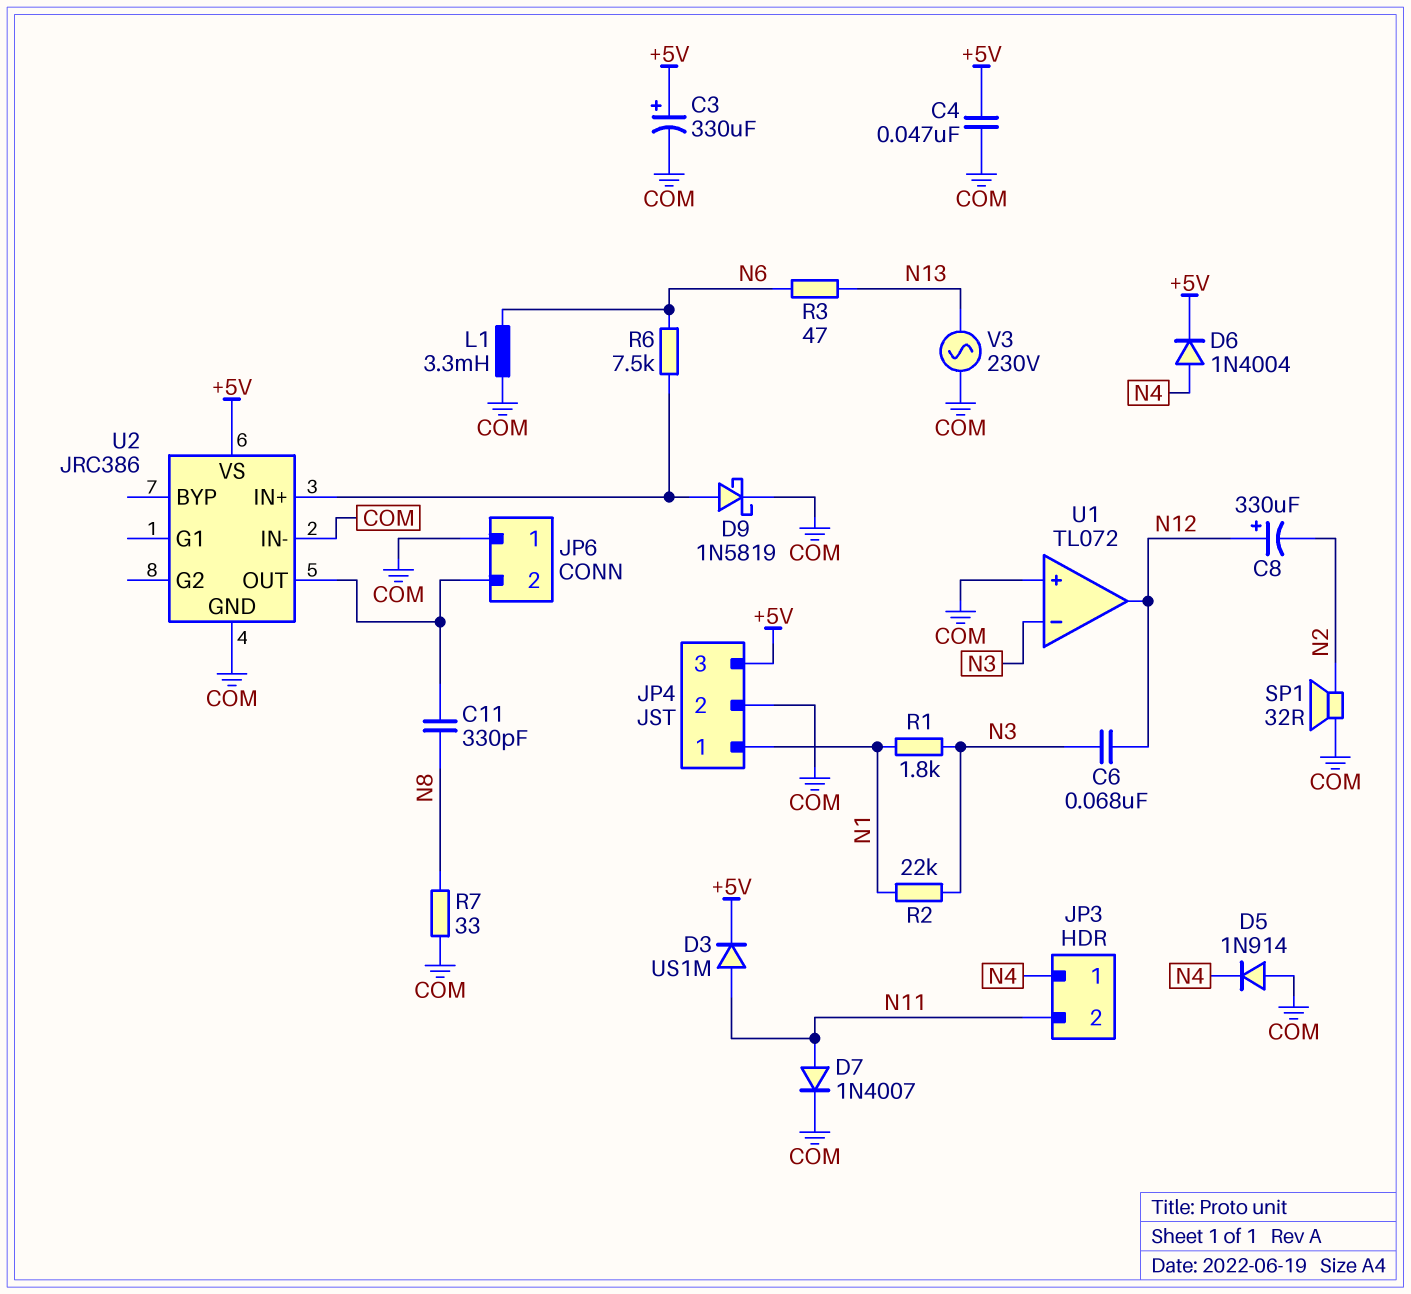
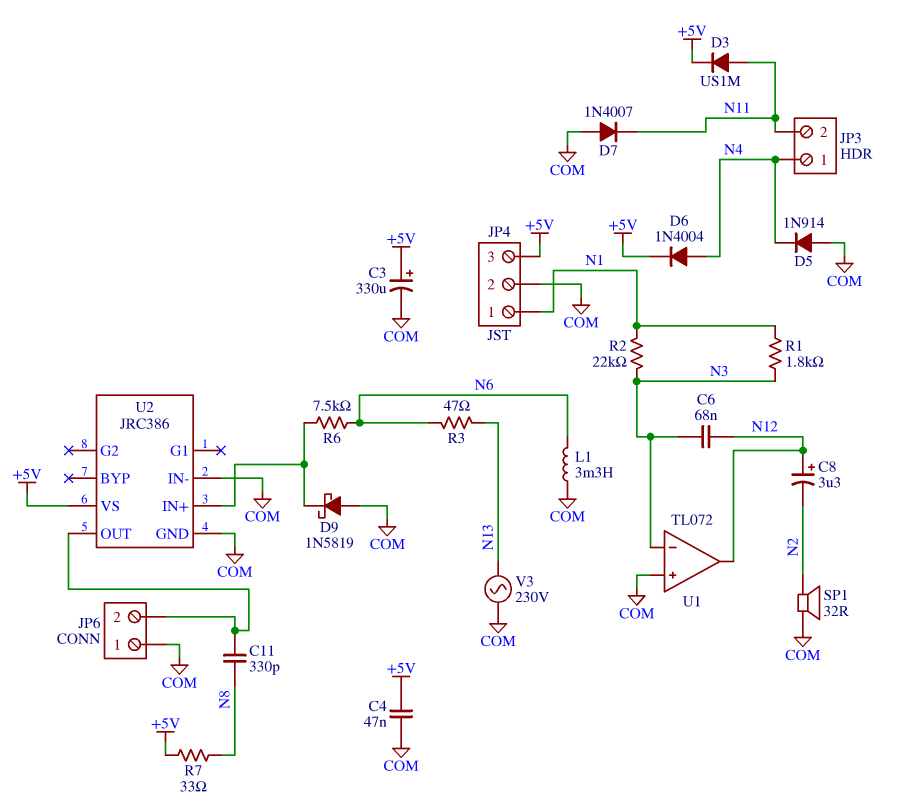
C8: 330uF (plus N12, minus N2) -> 3.3uF (plus N12, minus N2)
D7: diode 1N4007 (A N11, K COM) -> diode 1N4007 (A COM, K N11)
D9: schottky 1N5819 (A U2/IN+, K COM) -> schottky 1N5819 (A COM, K U2/IN+)
R7: 33 (COM, N8) -> 33 (+5V, N8)

